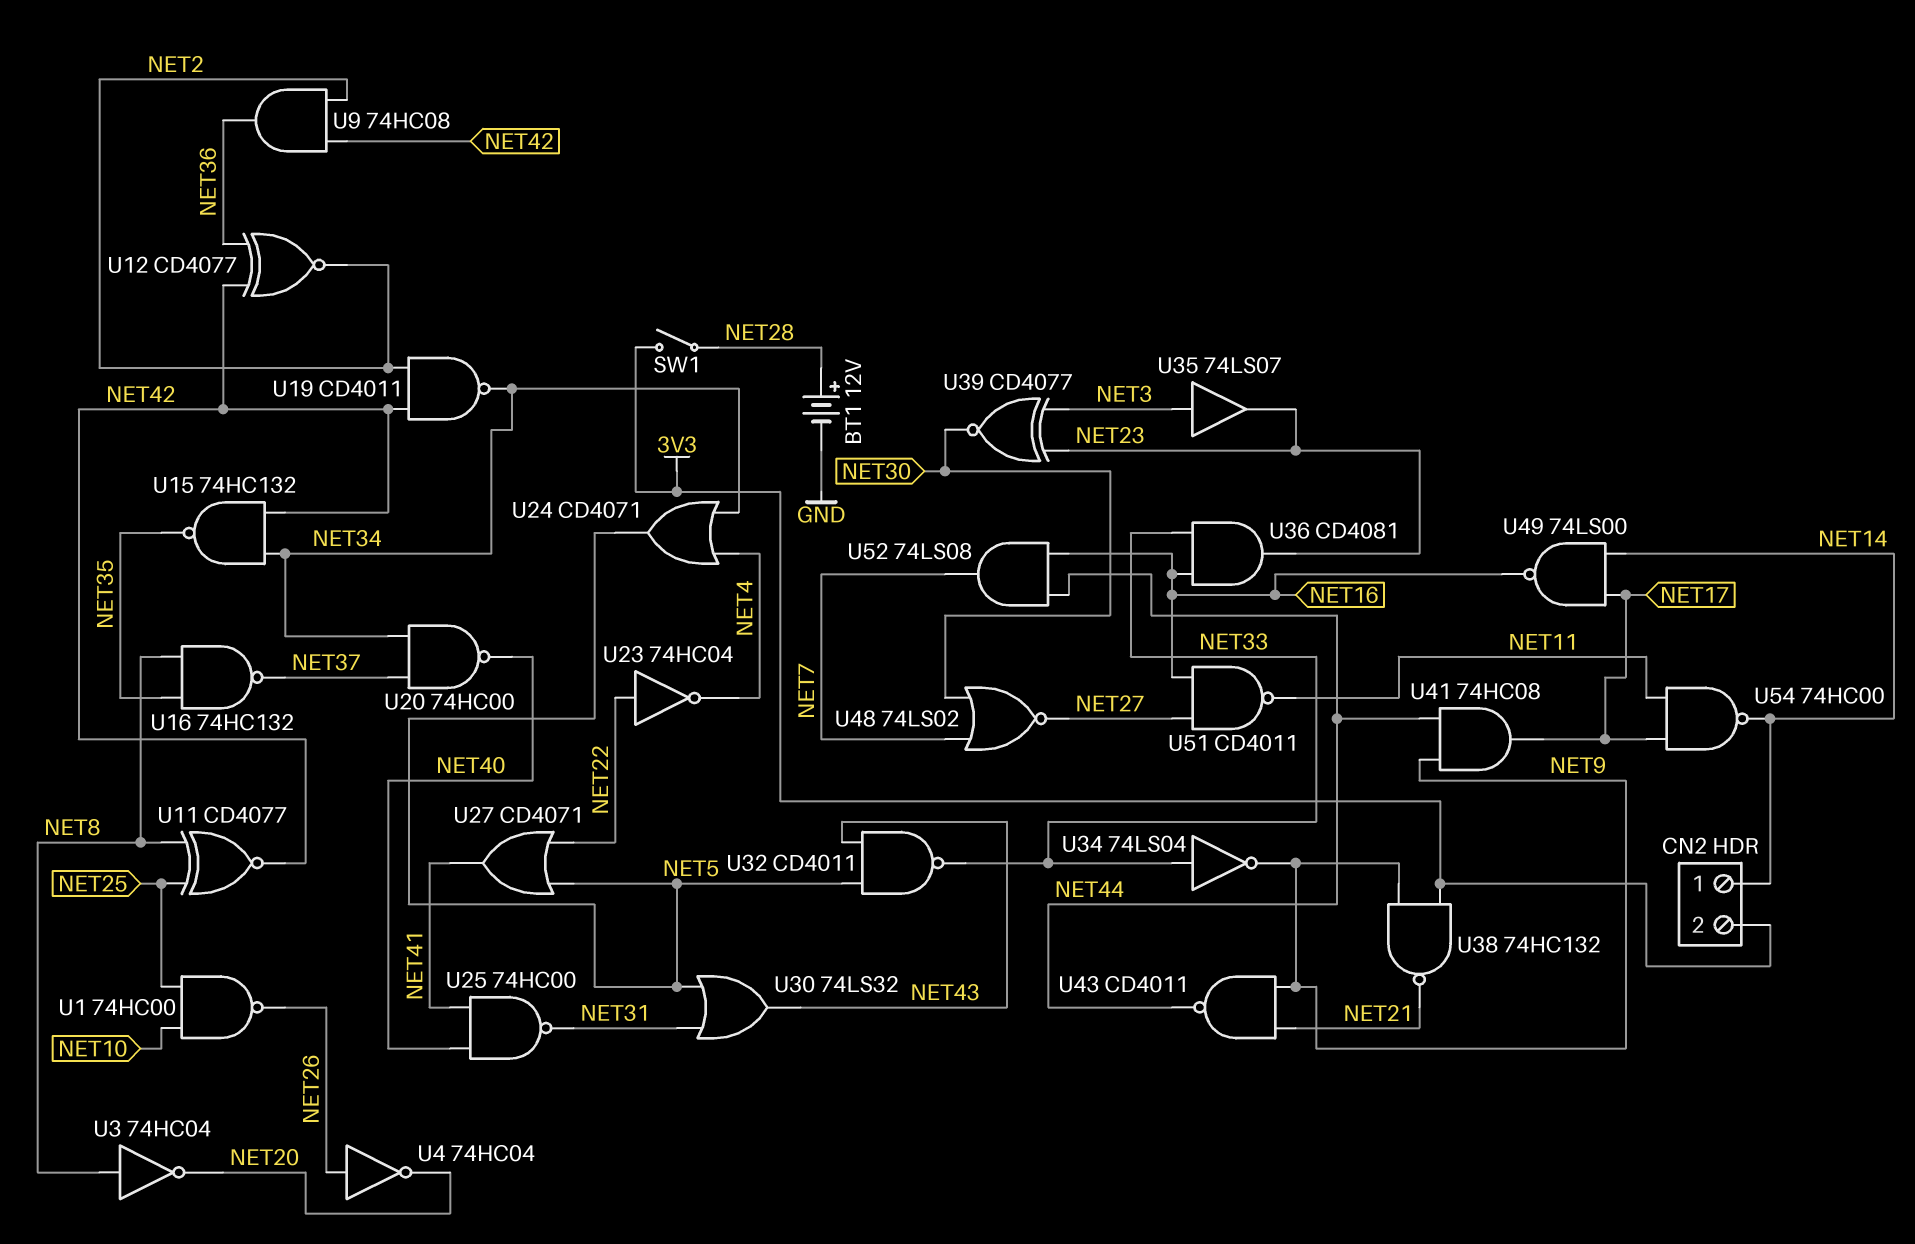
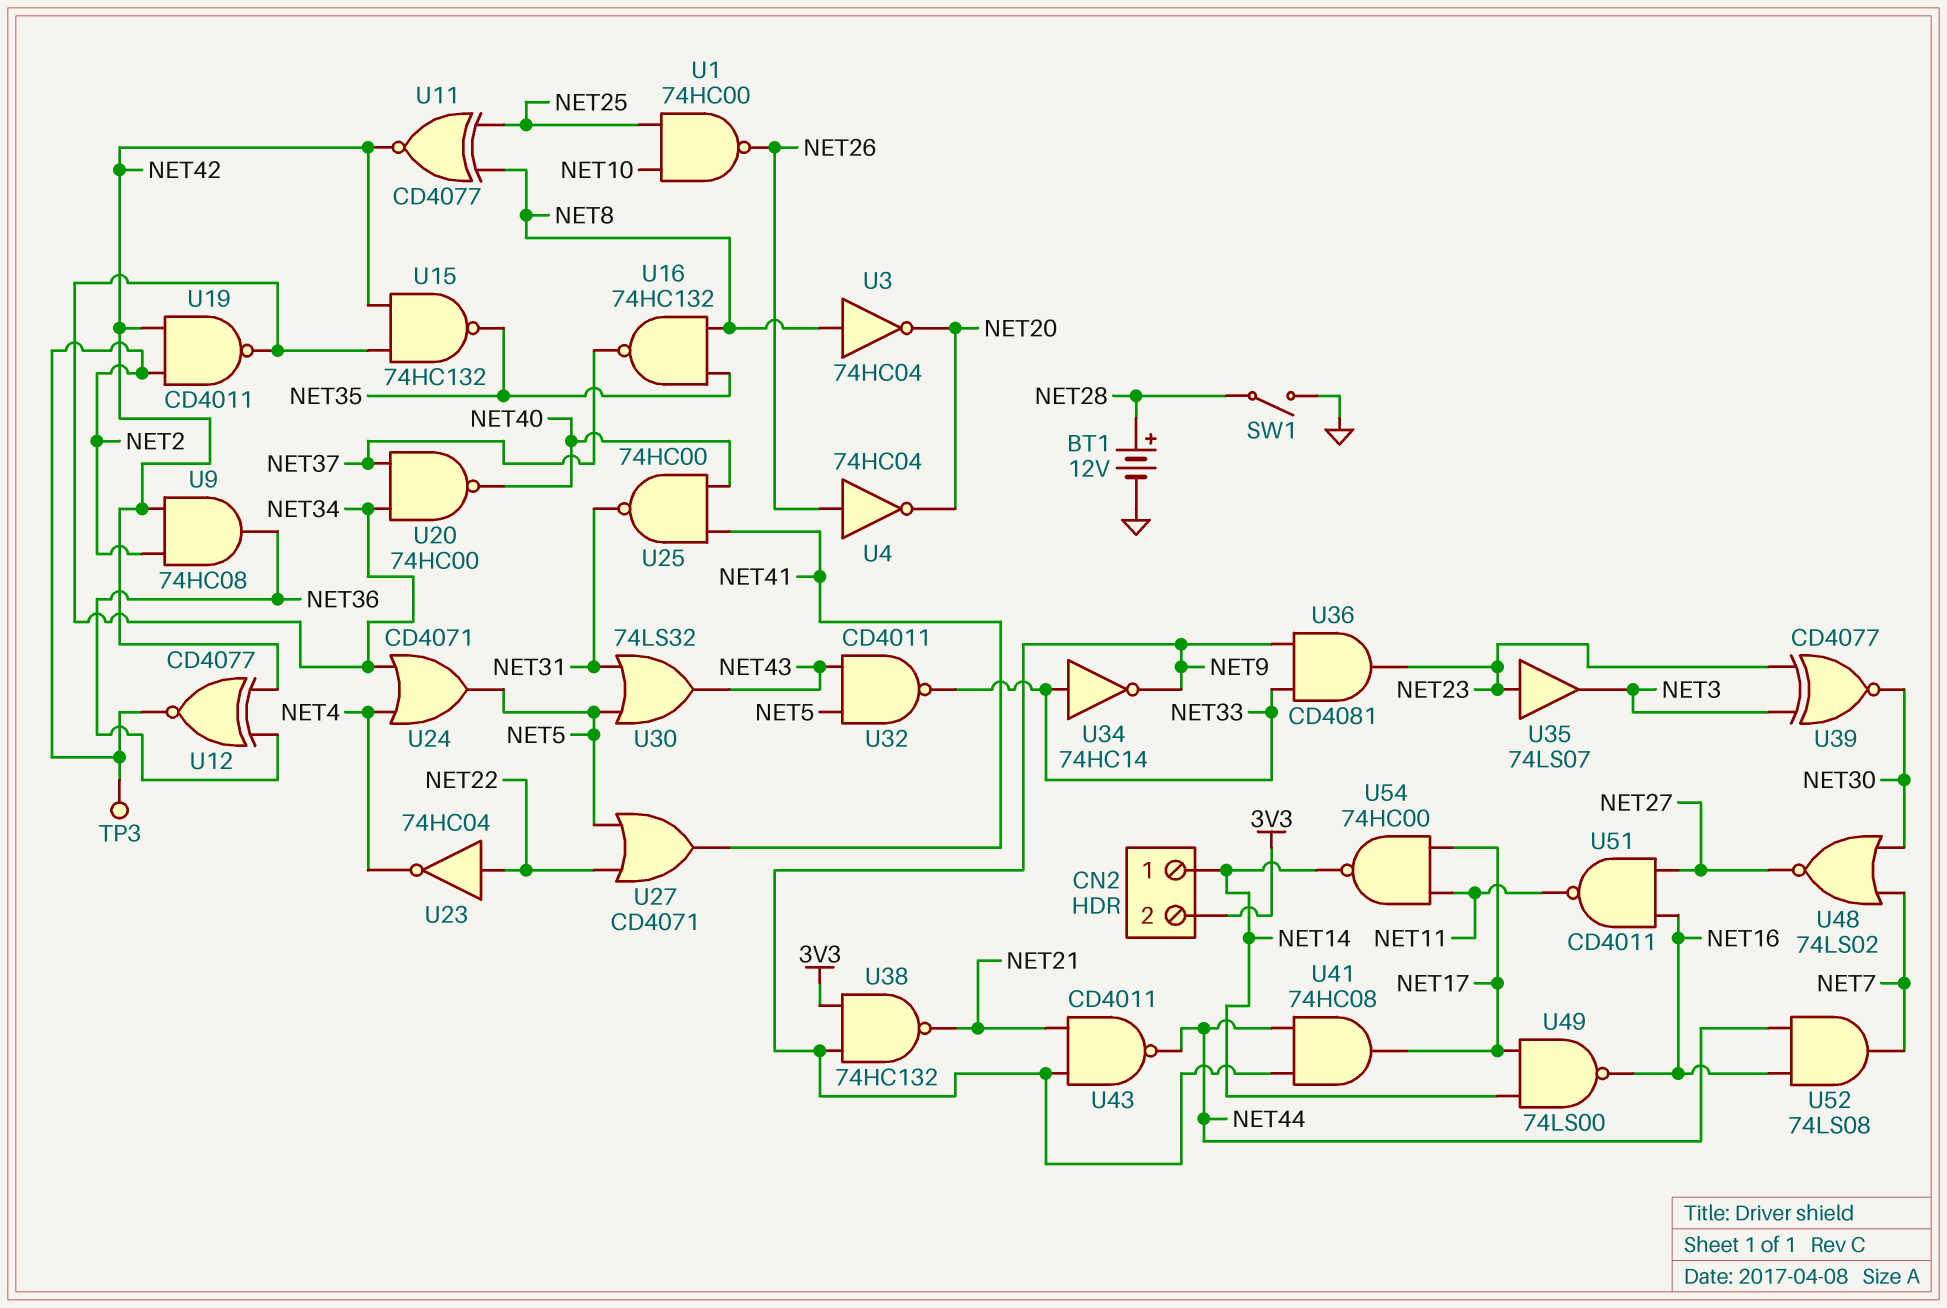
SW1: switch (3V3, NET28) -> switch (GND, NET28)
TP3: none -> test point (NET2)
U34: NOT 74LS04 (in NET33, out NET9) -> NOT 74HC14 (in NET33, out NET9)
U35: buffer 74LS07 (in NET3, out NET23) -> buffer 74LS07 (in NET23, out NET3)
U36: AND CD4081 (in NET16, in NET33, out NET23) -> AND CD4081 (in NET9, in NET33, out NET23)

